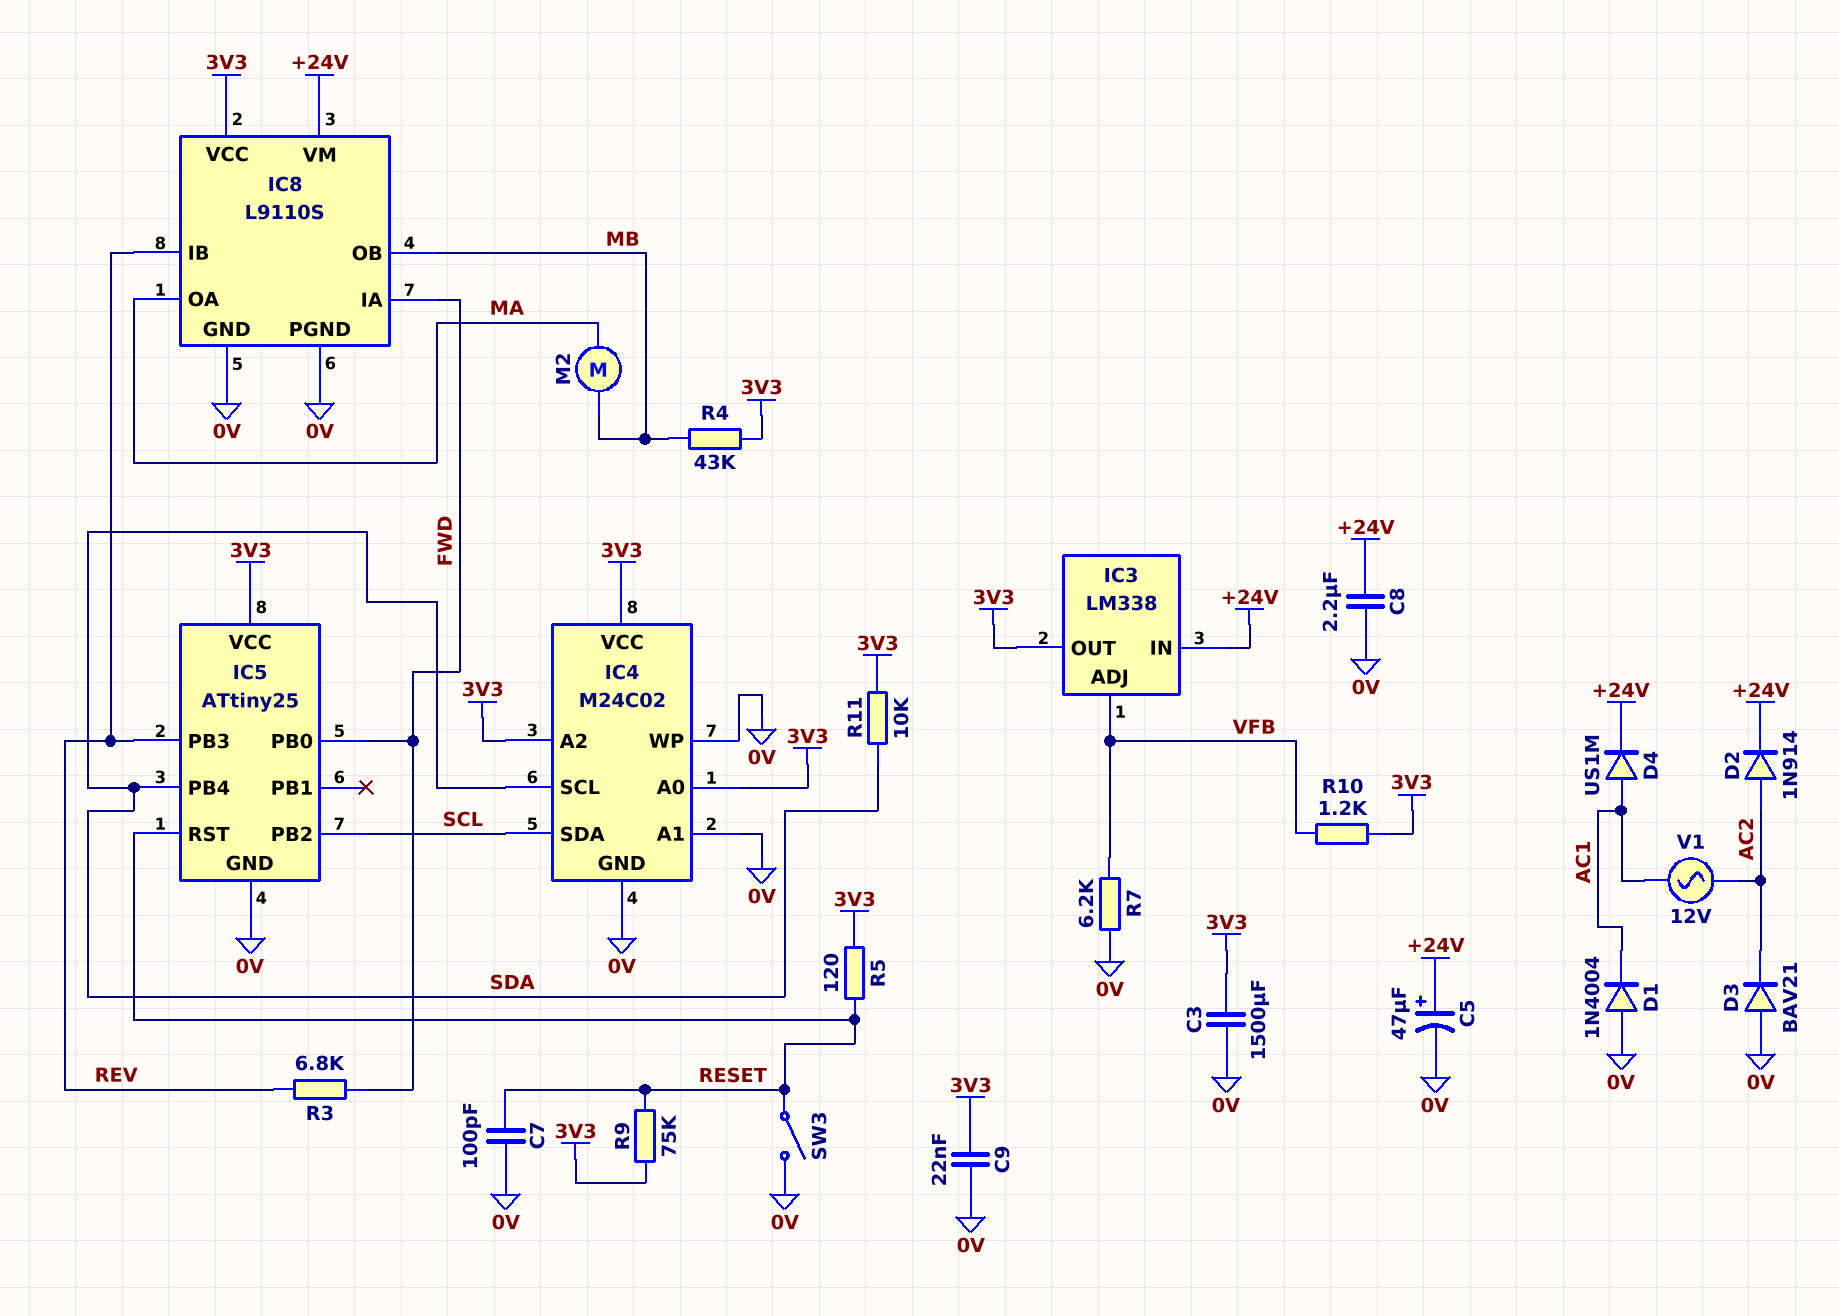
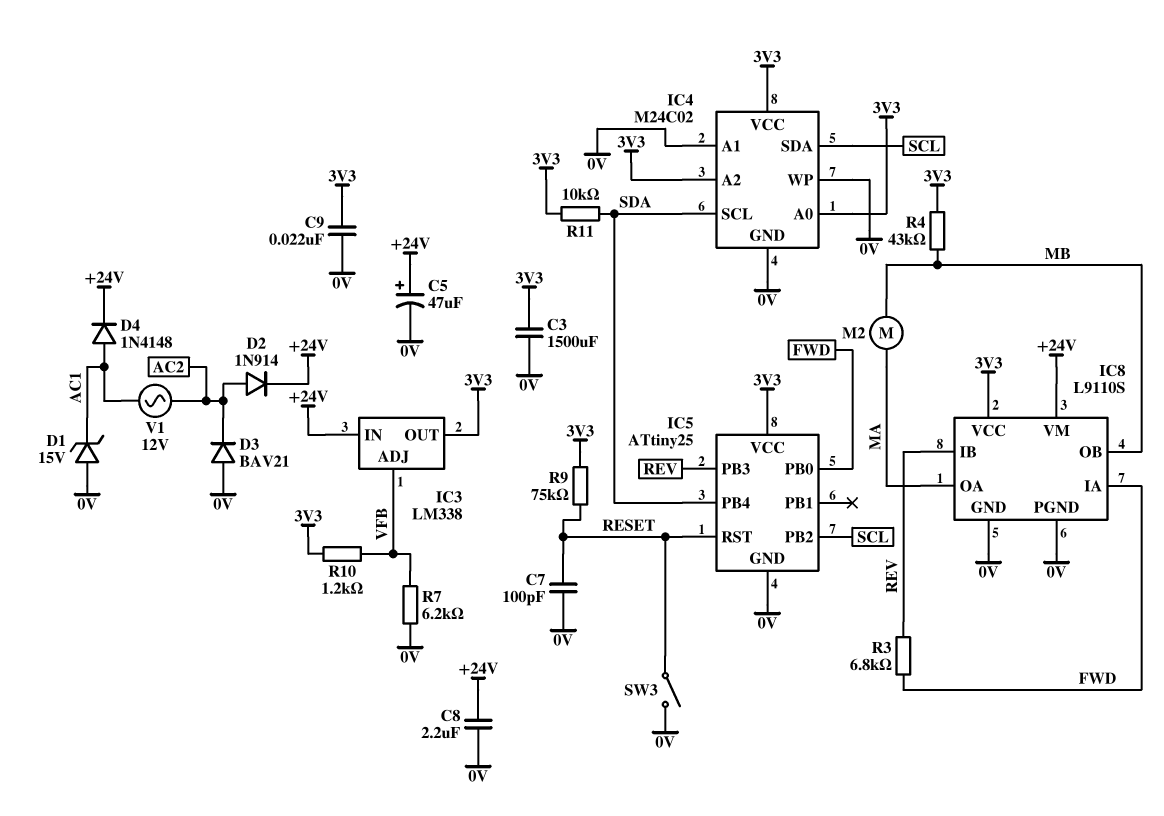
D1: diode 1N4004 (A 0V, K AC1) -> zener 15V (A 0V, K AC1)
D4: diode US1M (A AC1, K +24V) -> diode 1N4148 (A AC1, K +24V)
R5: 120 (3V3, RESET) -> none

